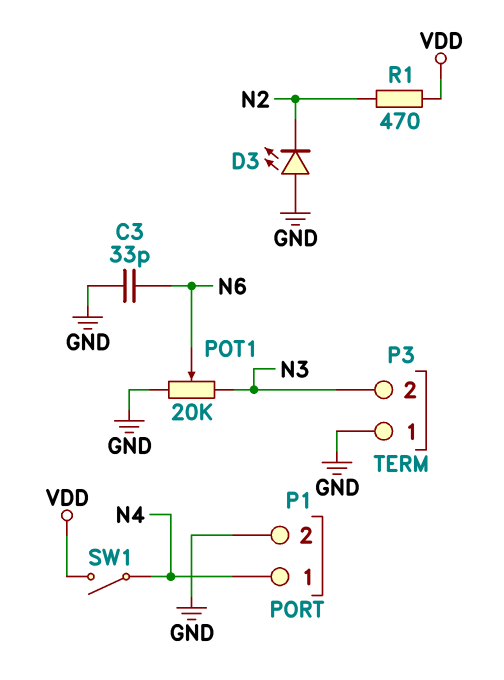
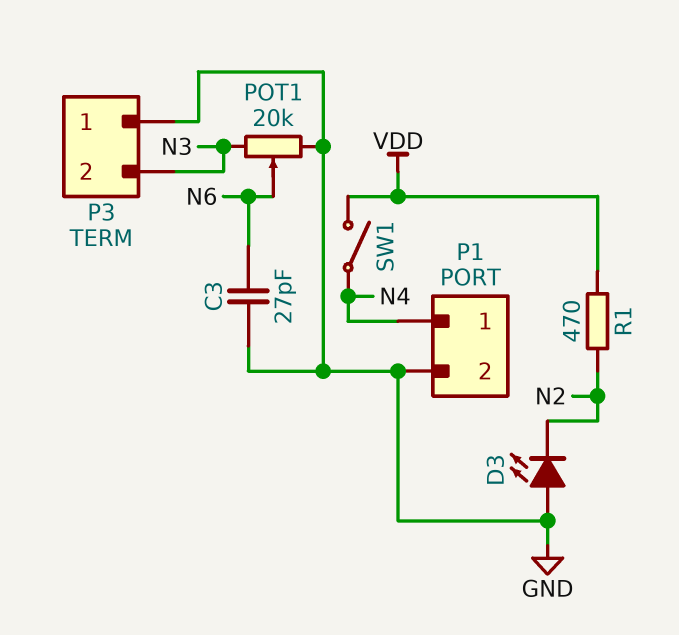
C3: 33pF (GND, N6) -> 27pF (GND, N6)

